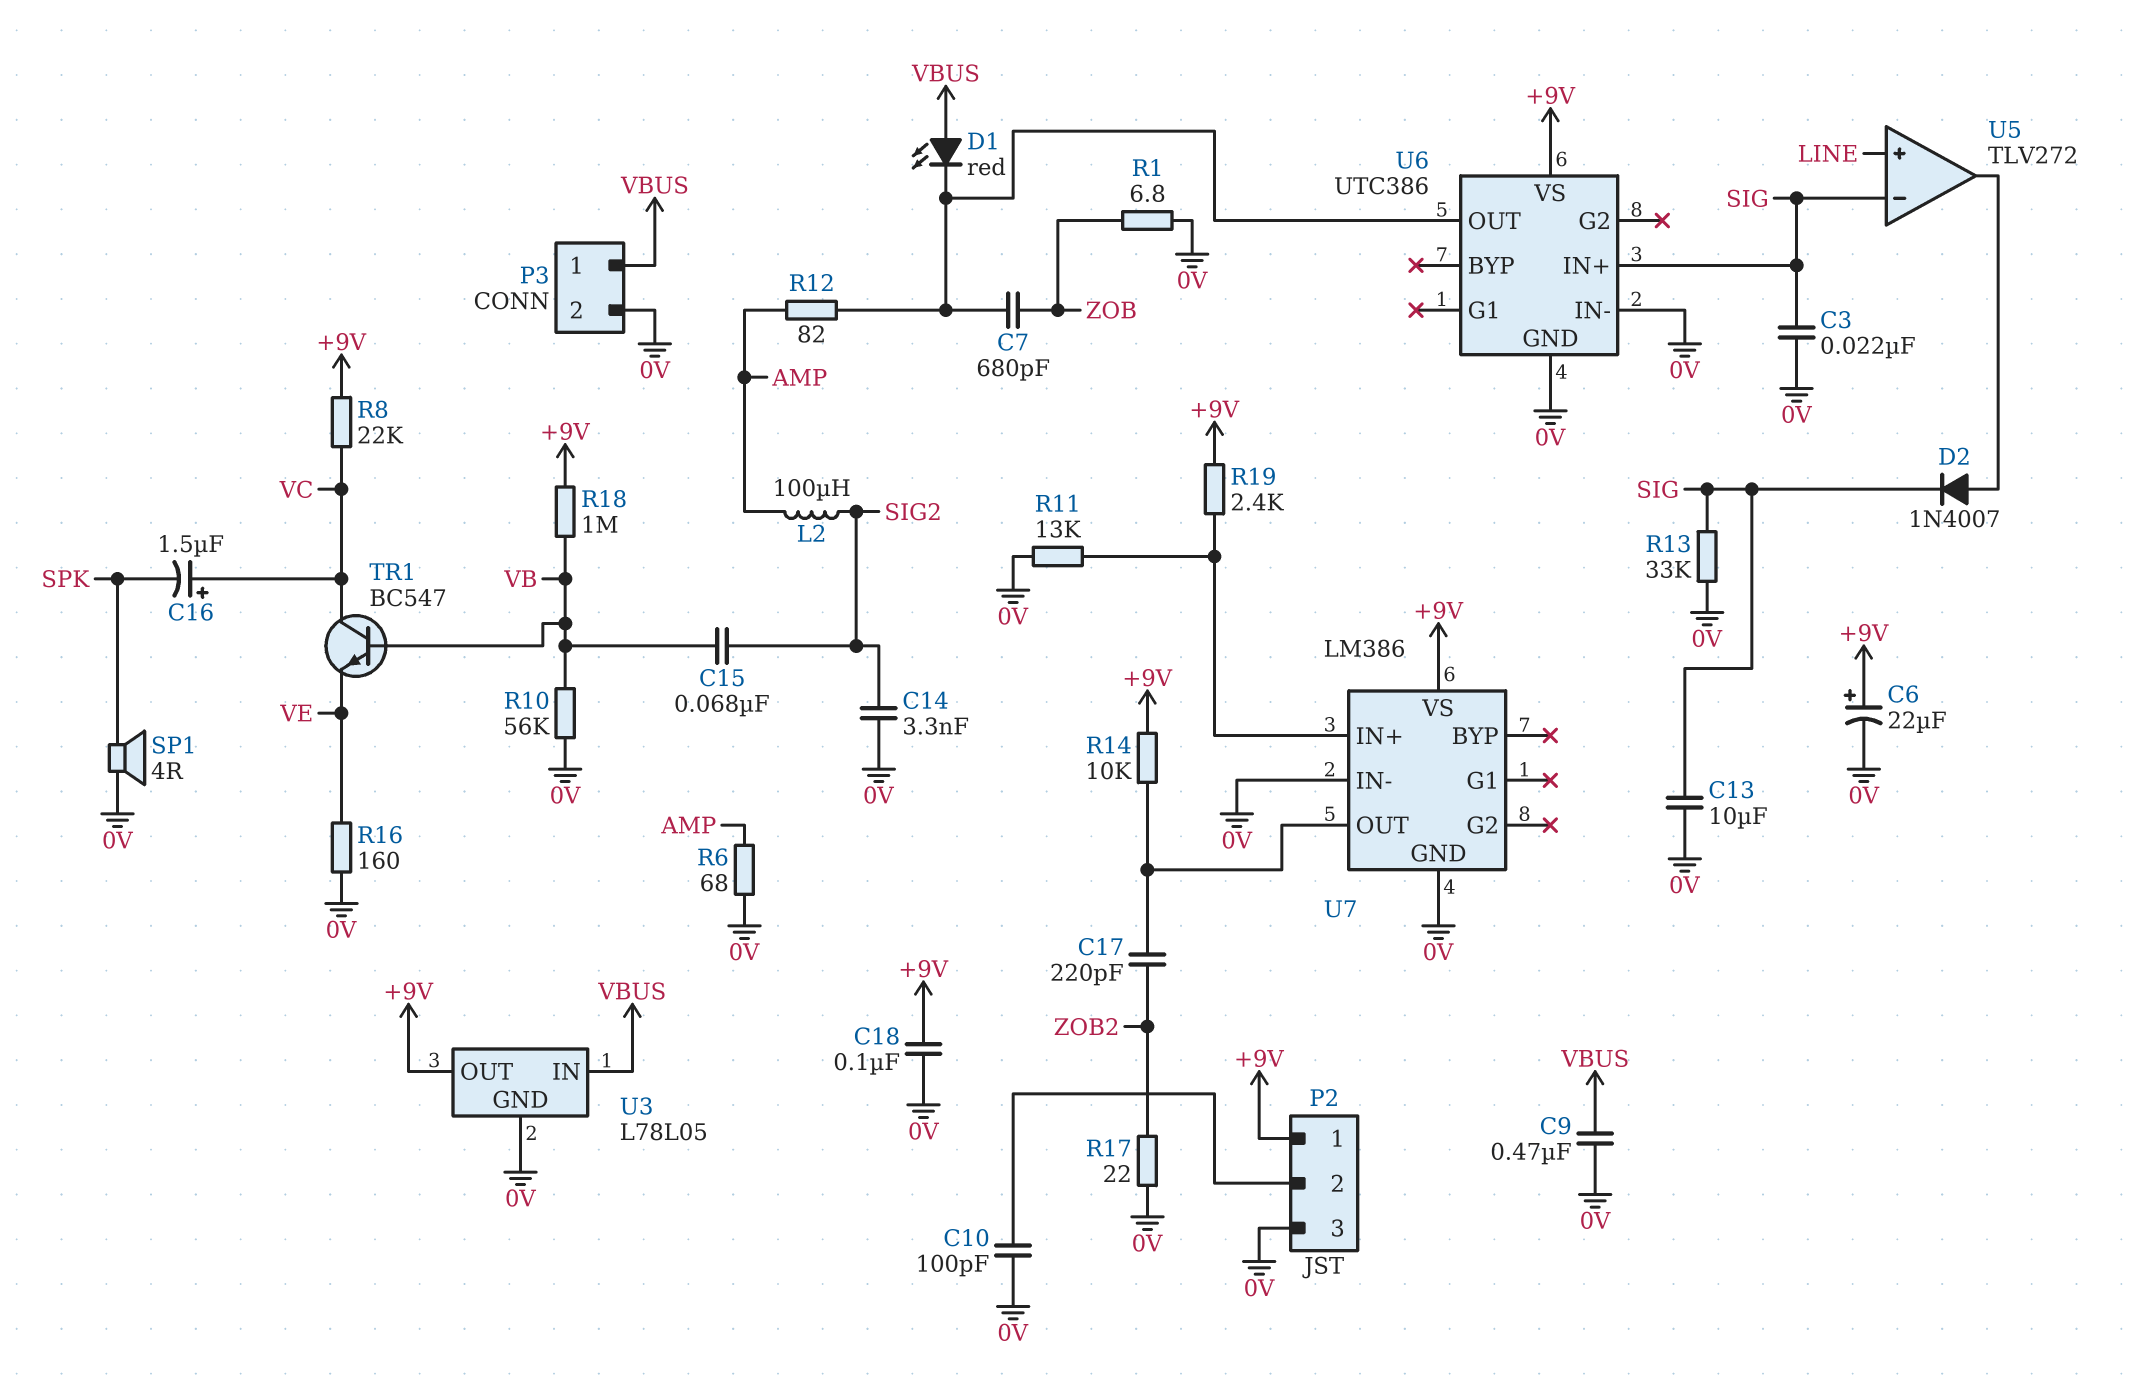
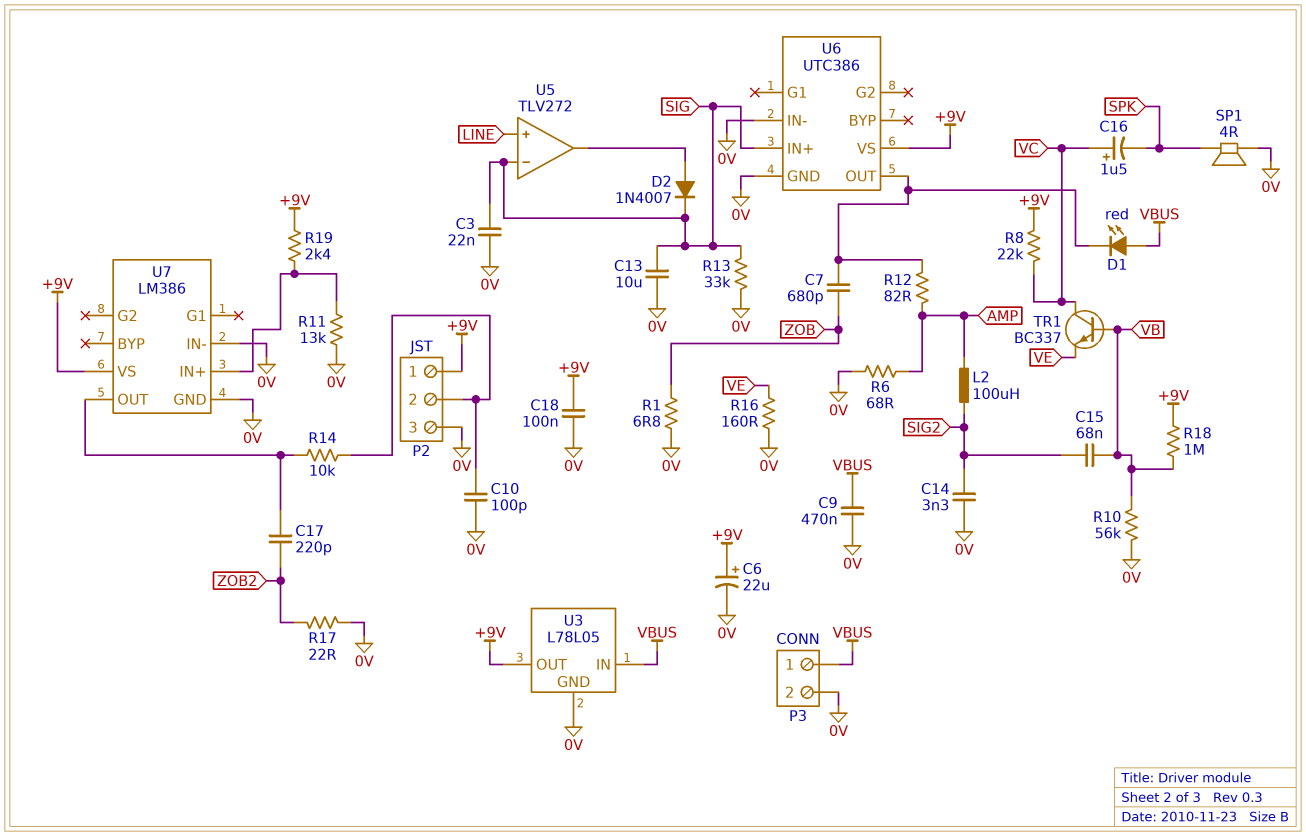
R14: 10k (+9V, U7/OUT) -> 10k (P2/2, U7/OUT)
TR1: NPN BC547 (B VB, C VC, E VE) -> NPN BC337 (B VB, C VC, E VE)

